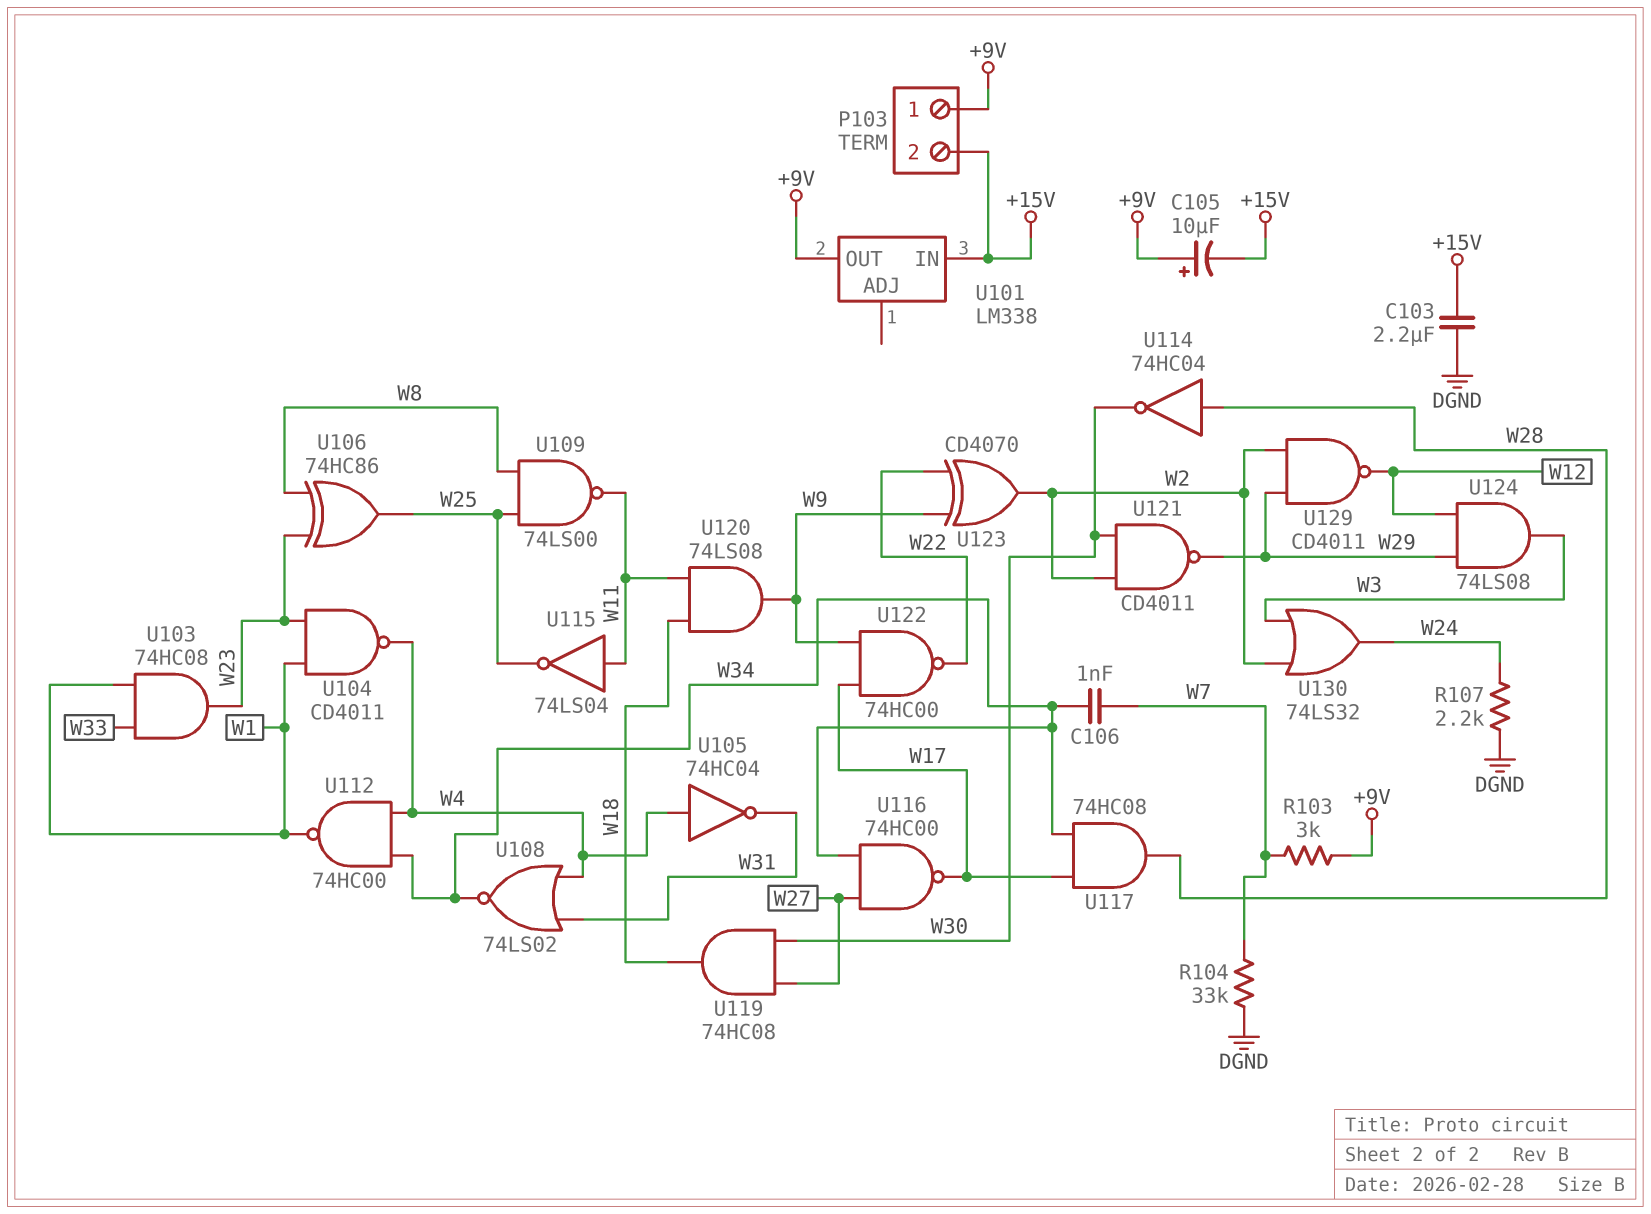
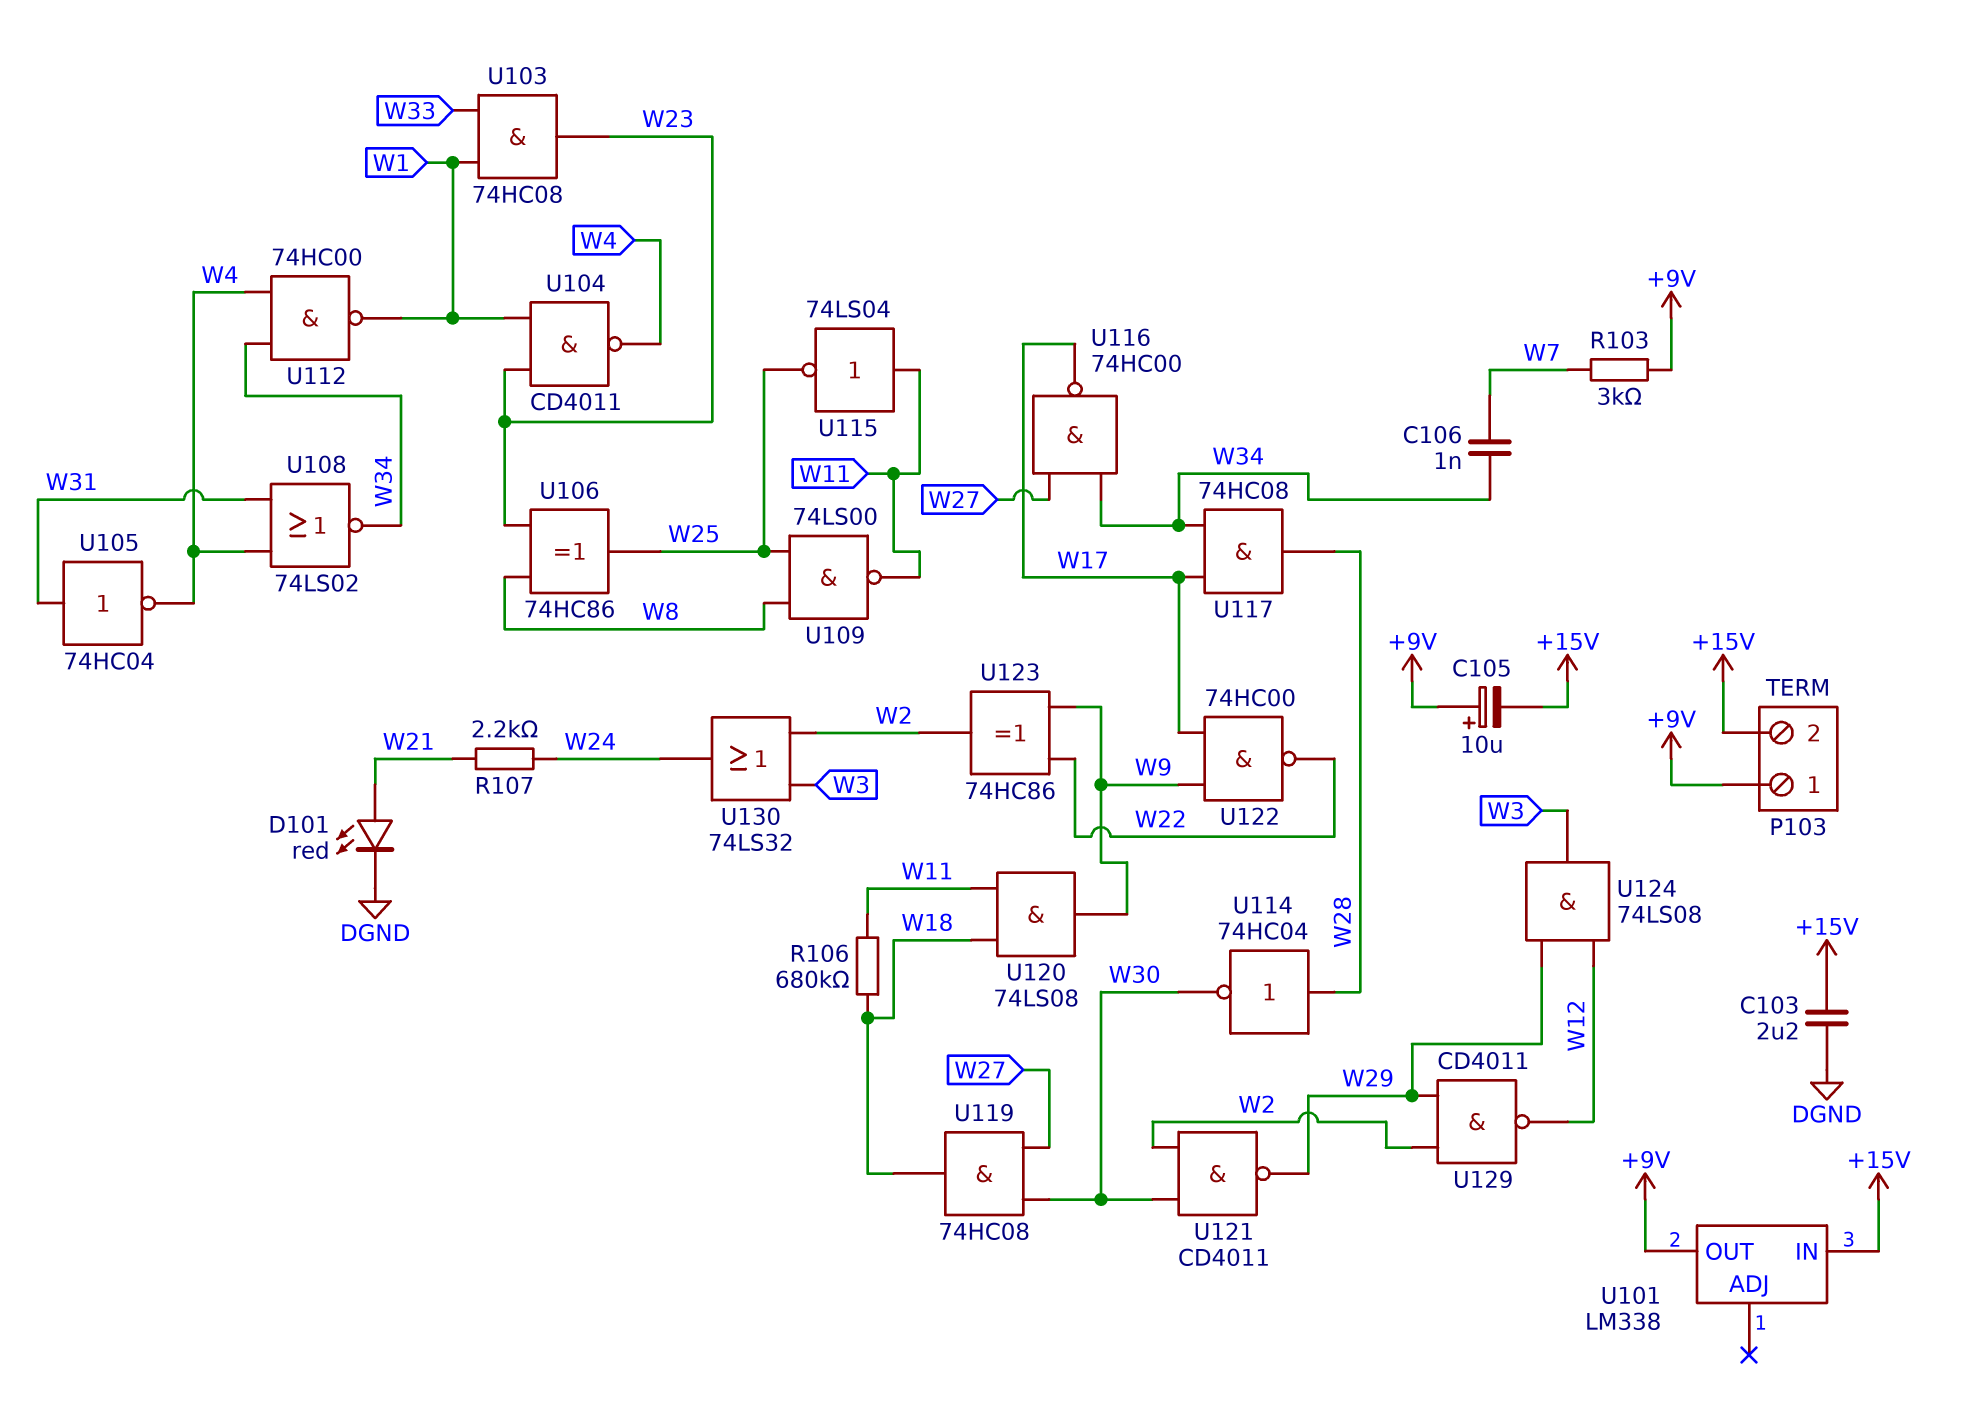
D101: none -> LED red (A W21, K DGND)
R104: 33k (DGND, W7) -> none
R106: none -> 680k (W11, W18)
R107: 2.2k (DGND, W24) -> 2.2k (W21, W24)
U105: NOT 74HC04 (in W4, out W31) -> NOT 74HC04 (in W31, out W4)
U123: XOR CD4070 (in W9, in W22, out W2) -> XOR 74HC86 (in W9, in W22, out W2)

